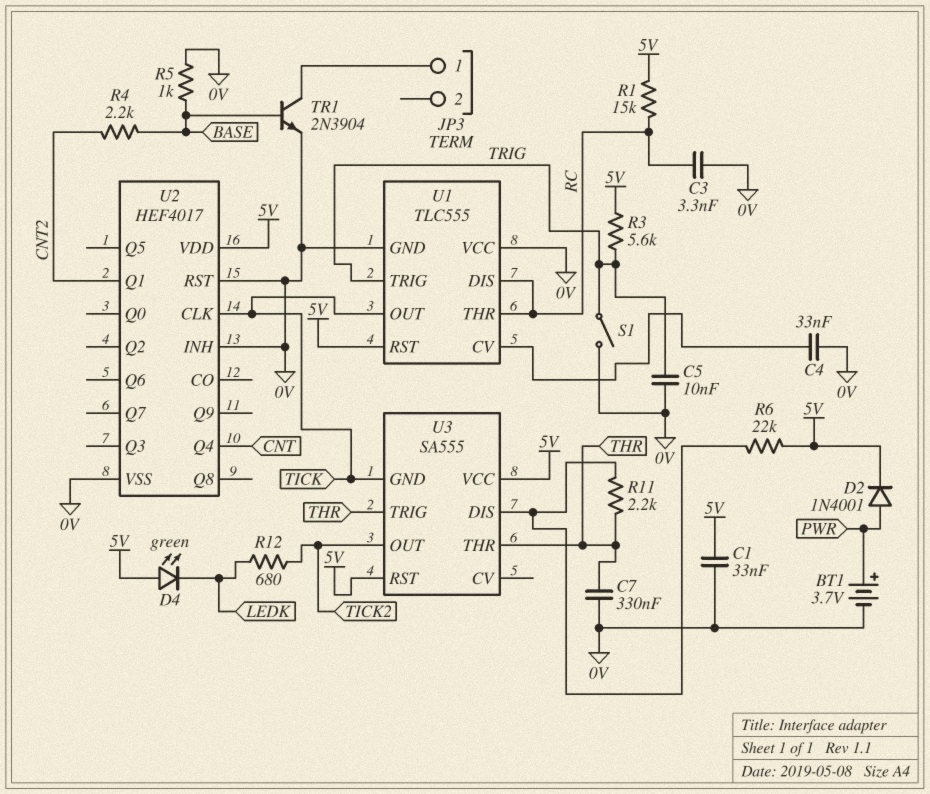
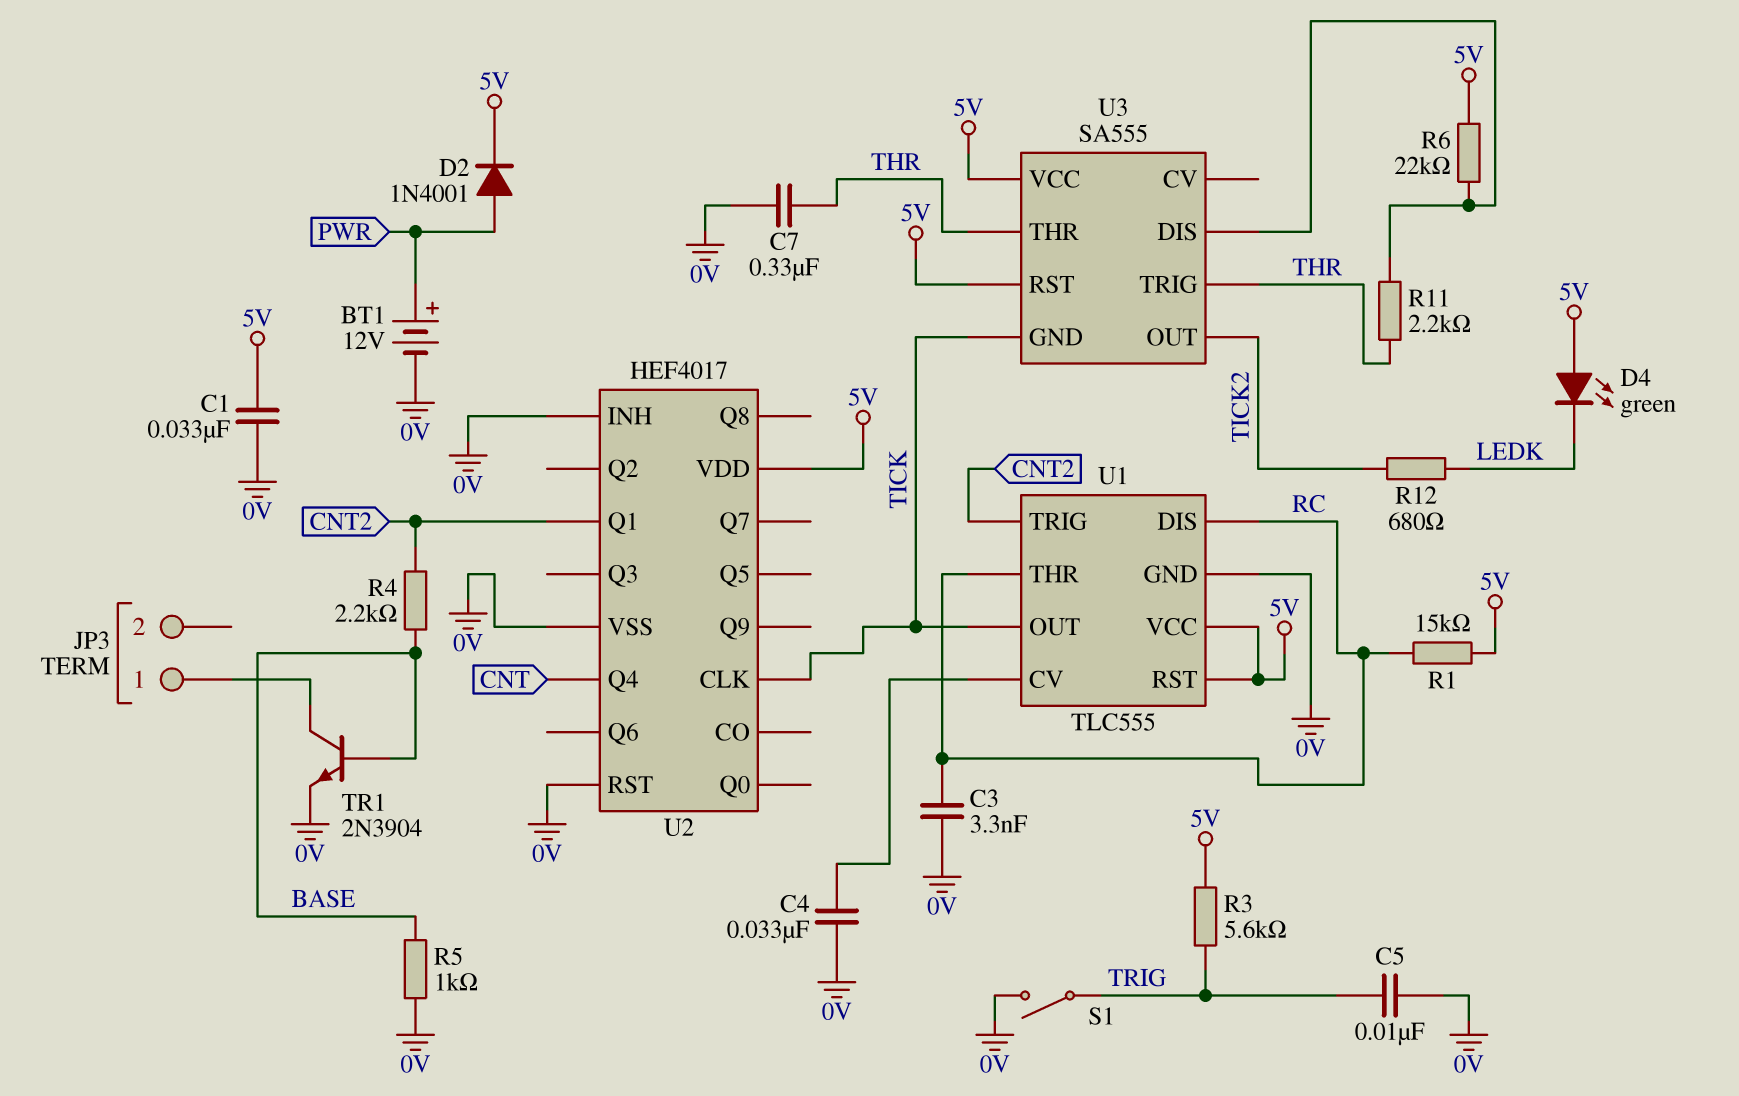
BT1: 3.7V (plus PWR, minus 0V) -> 12V (plus PWR, minus 0V)
U1 pin TRIG: TRIG -> CNT2
U1 pin VCC: 0V -> 5V

